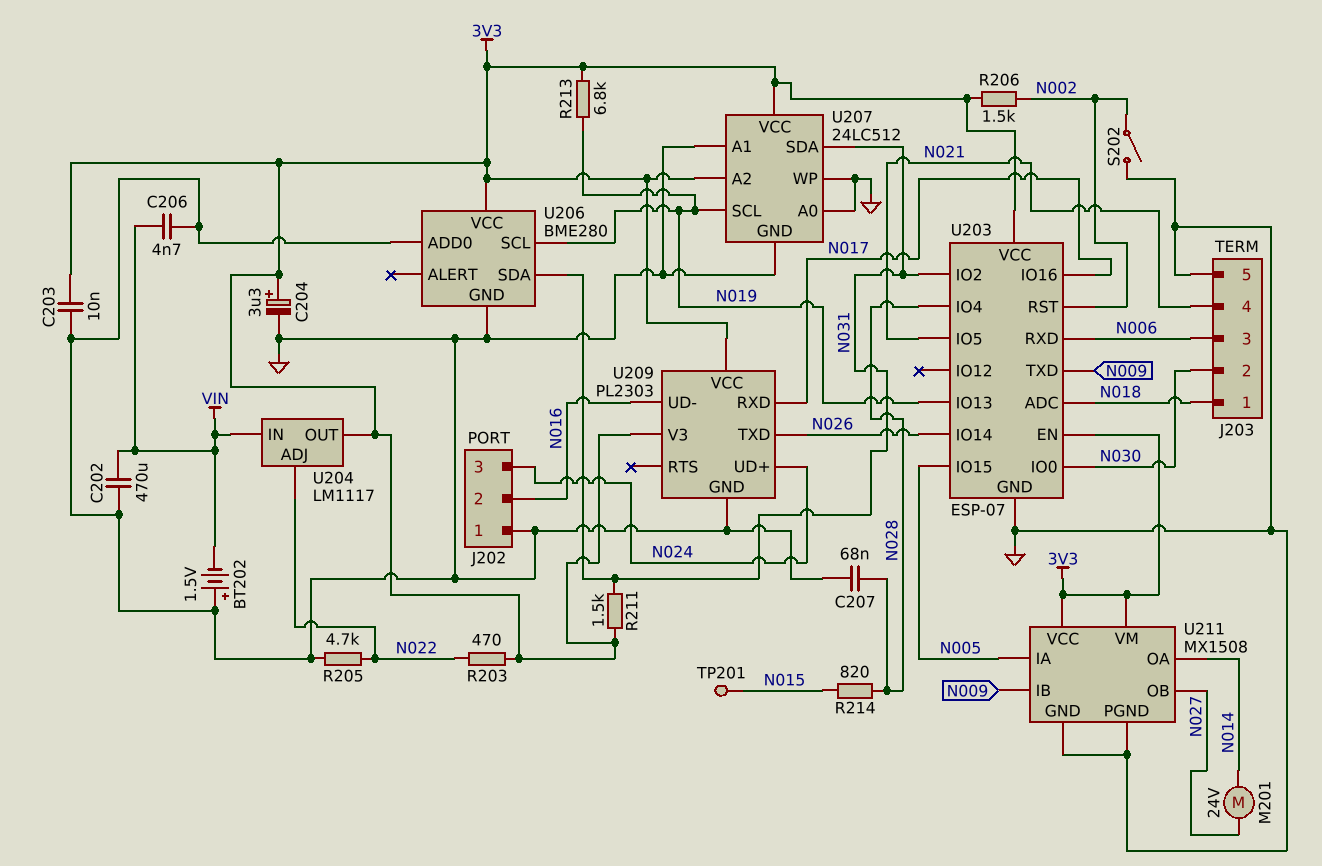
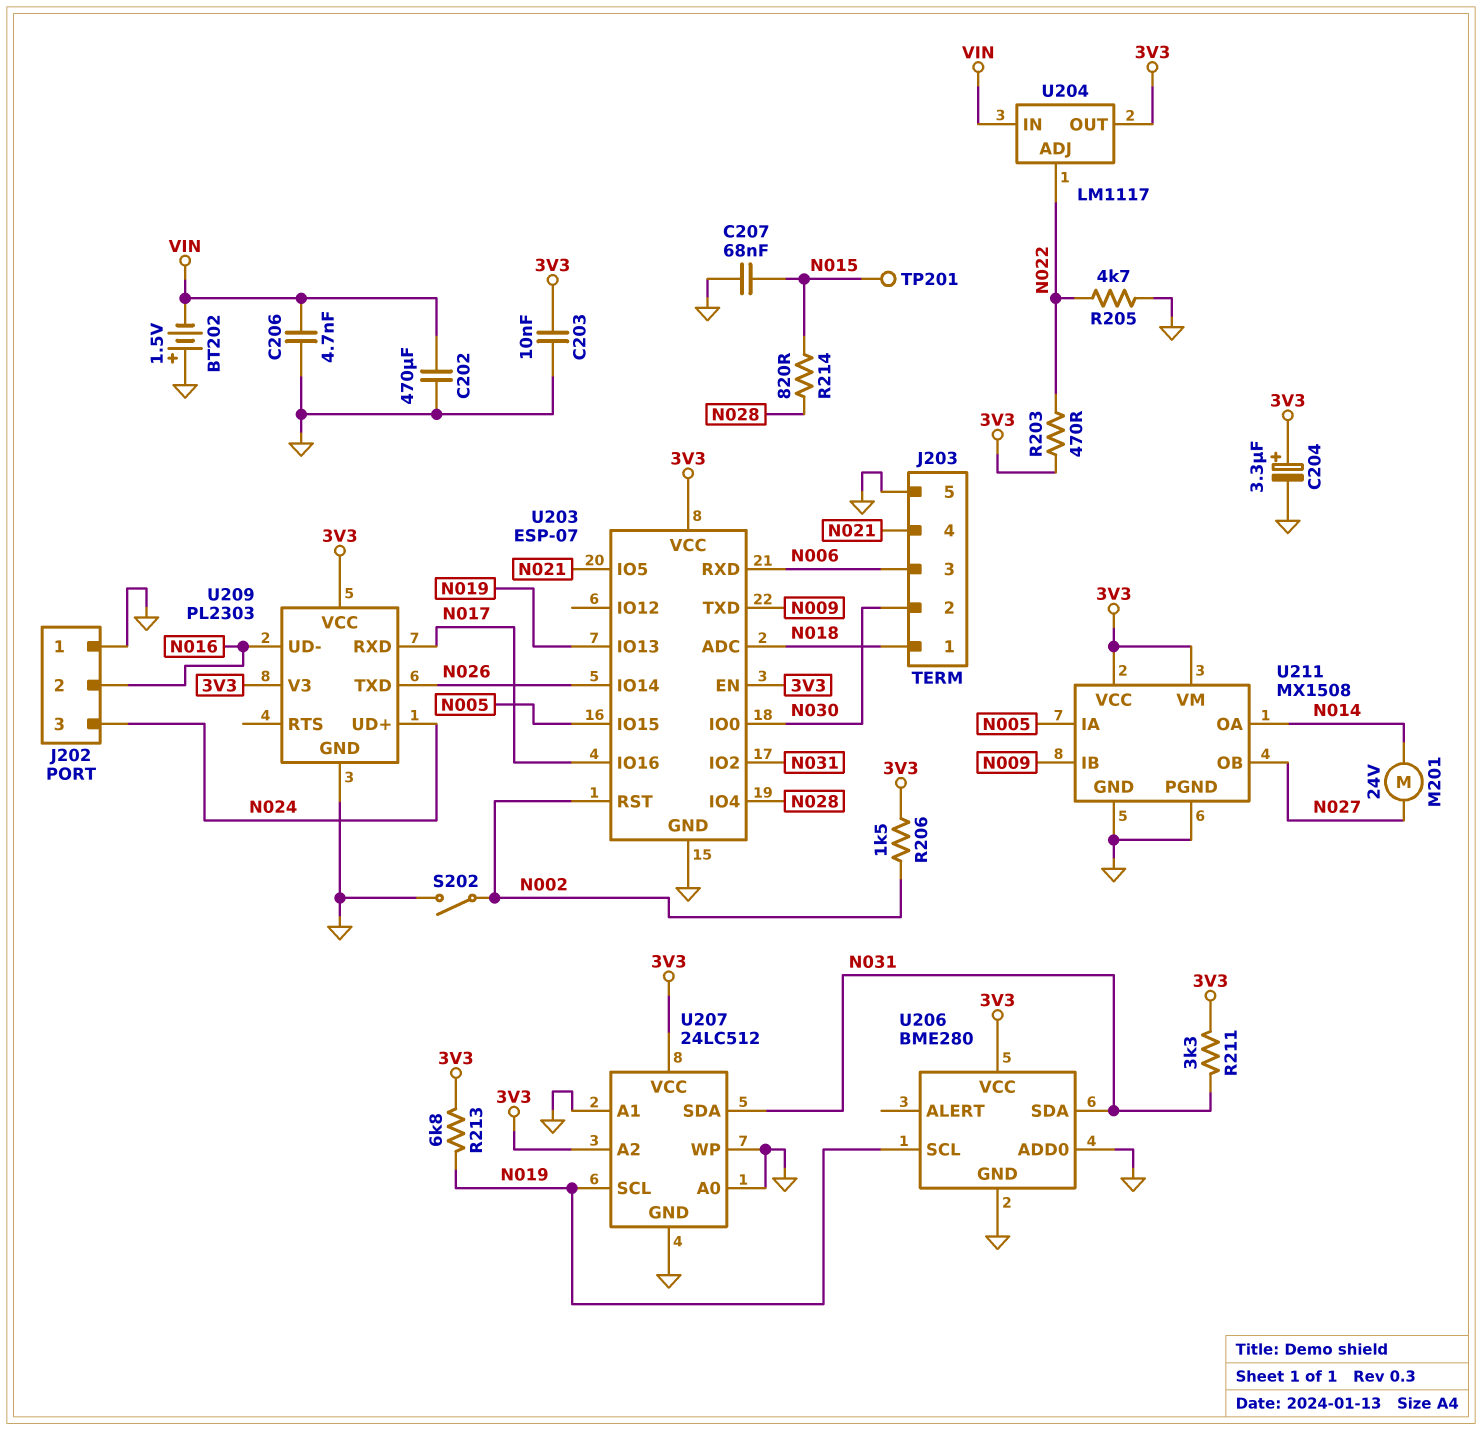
C207: 68nF (GND, N028) -> 68nF (GND, N015)
R211: 1.5k (3V3, N031) -> 3.3k (3V3, N031)

